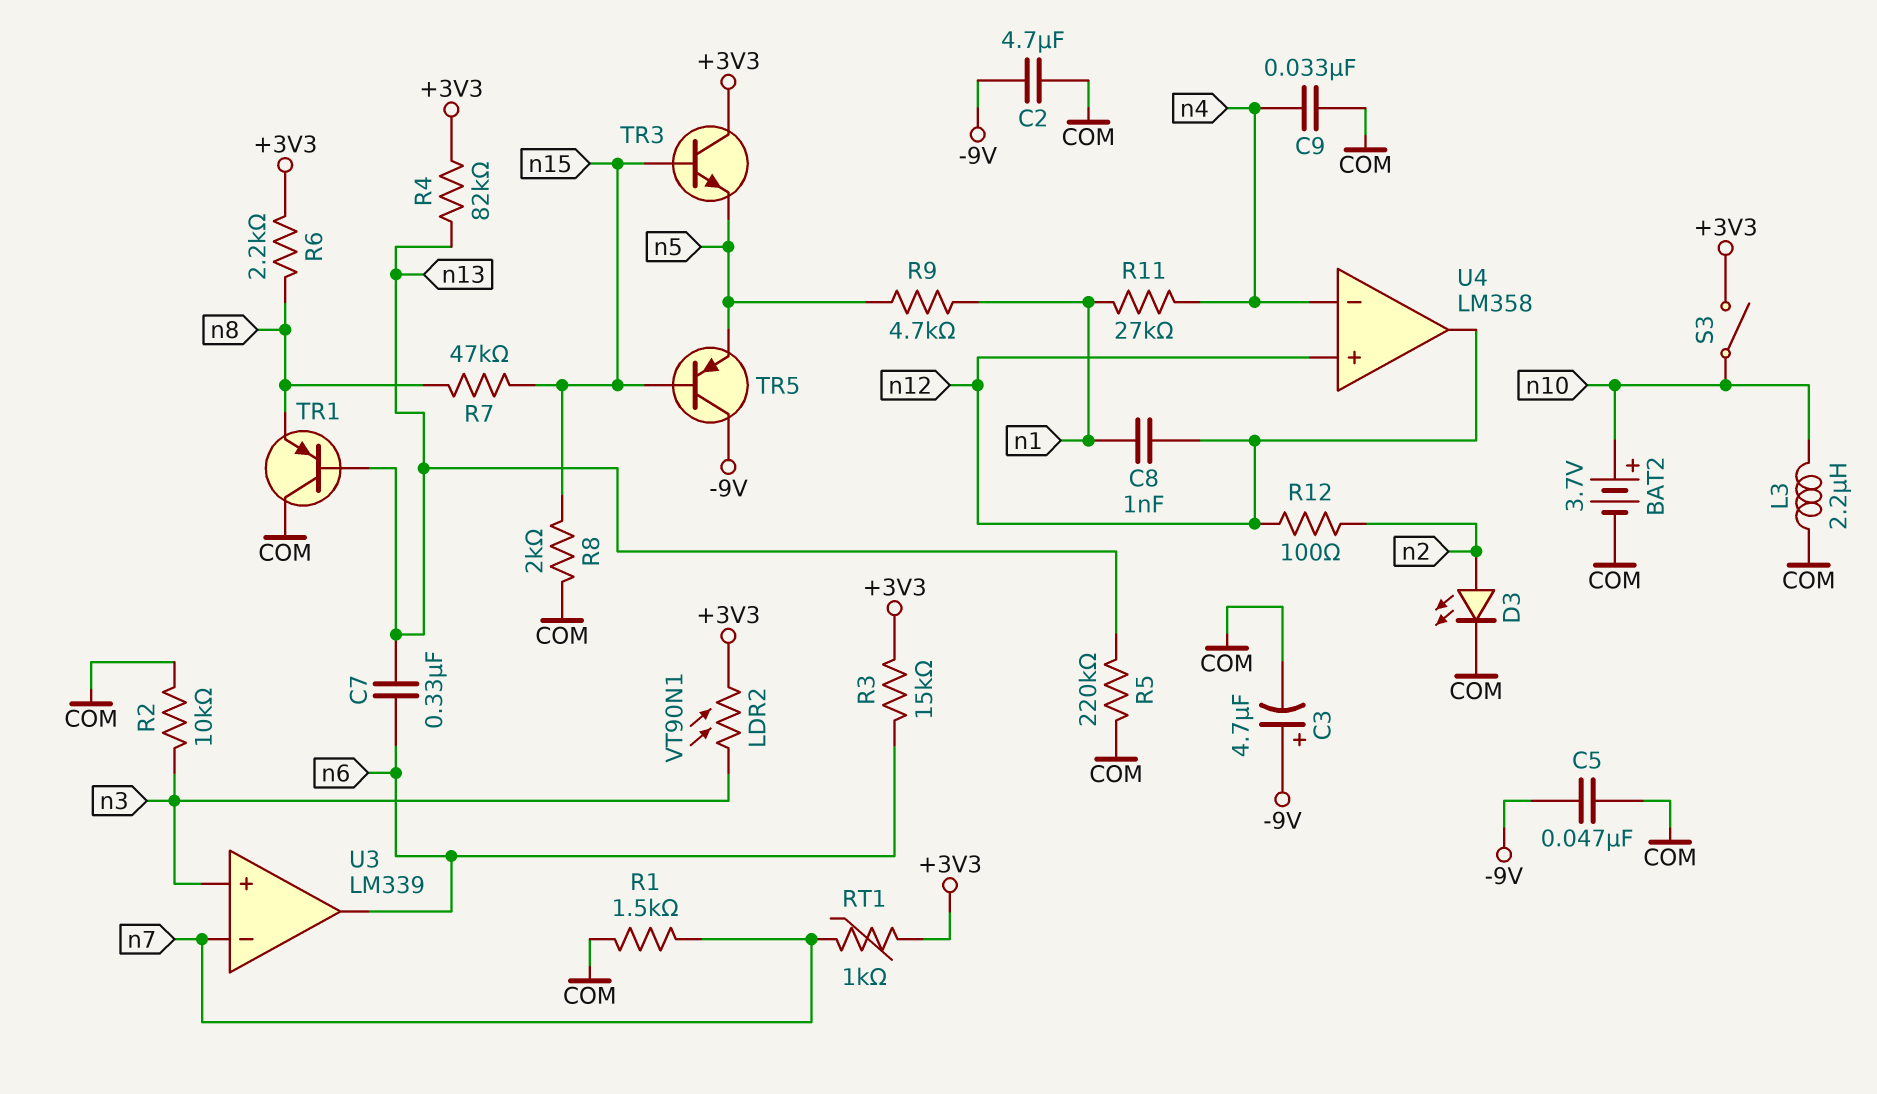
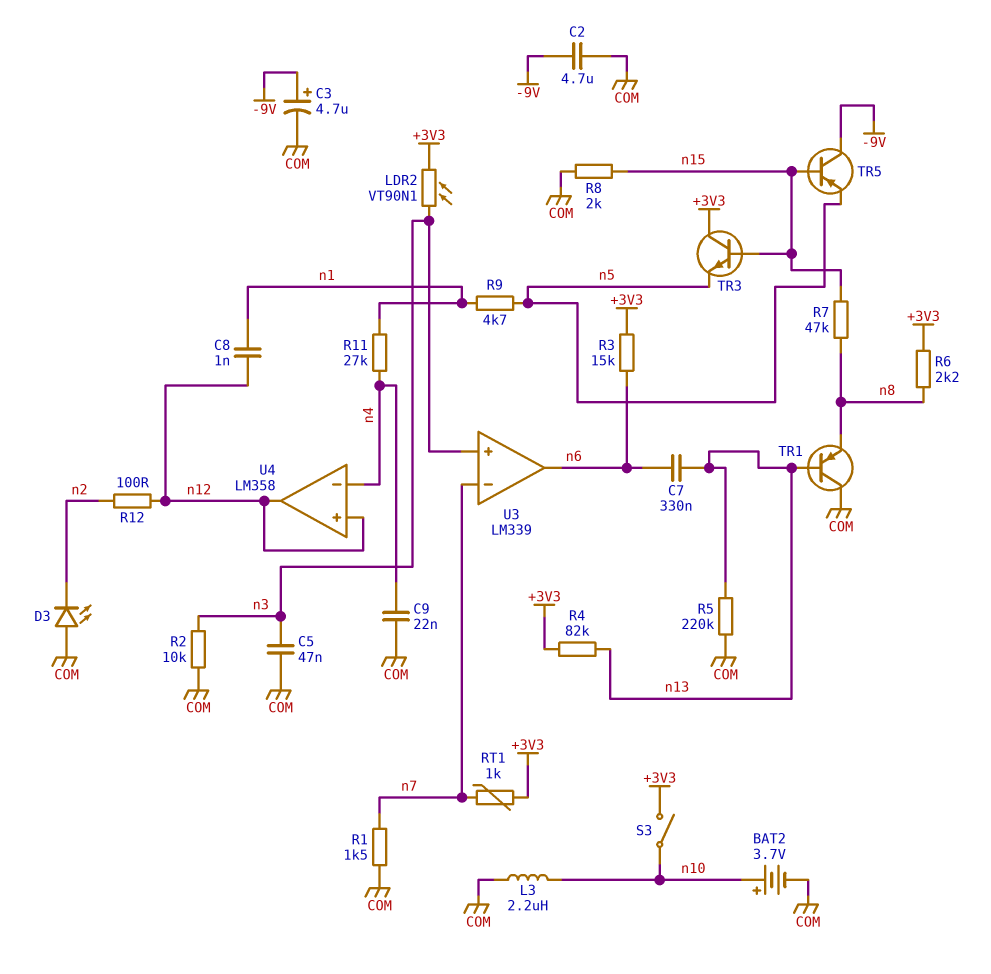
C5: 47nF (-9V, COM) -> 47nF (COM, n3)
C9: 33nF (COM, n4) -> 22nF (COM, n4)
D3: LED (A n2, K COM) -> LED (A COM, K n2)

